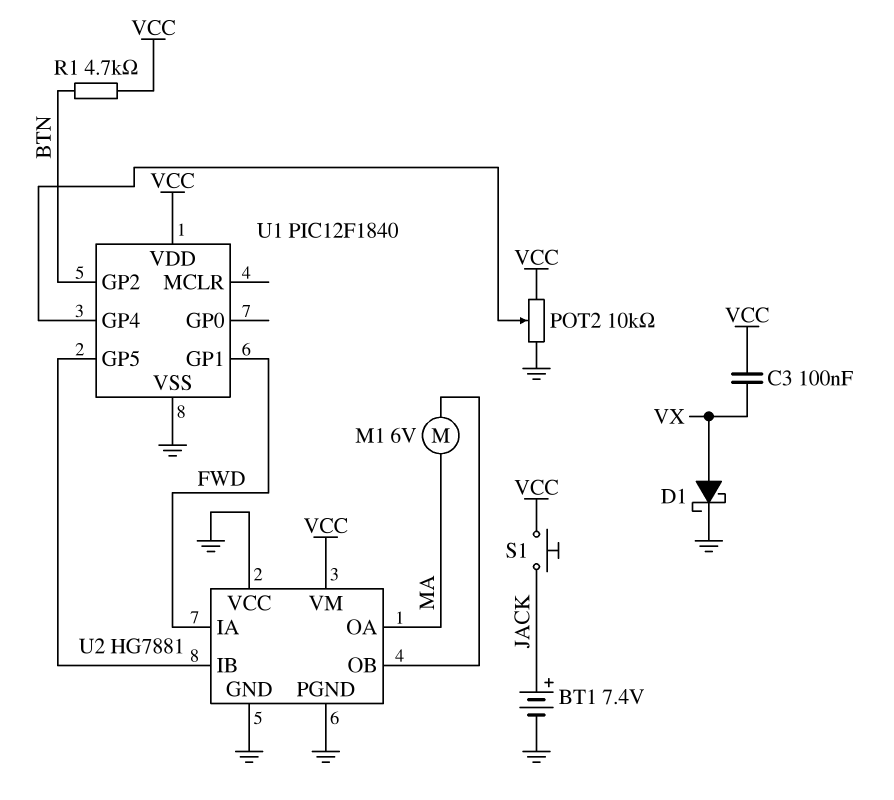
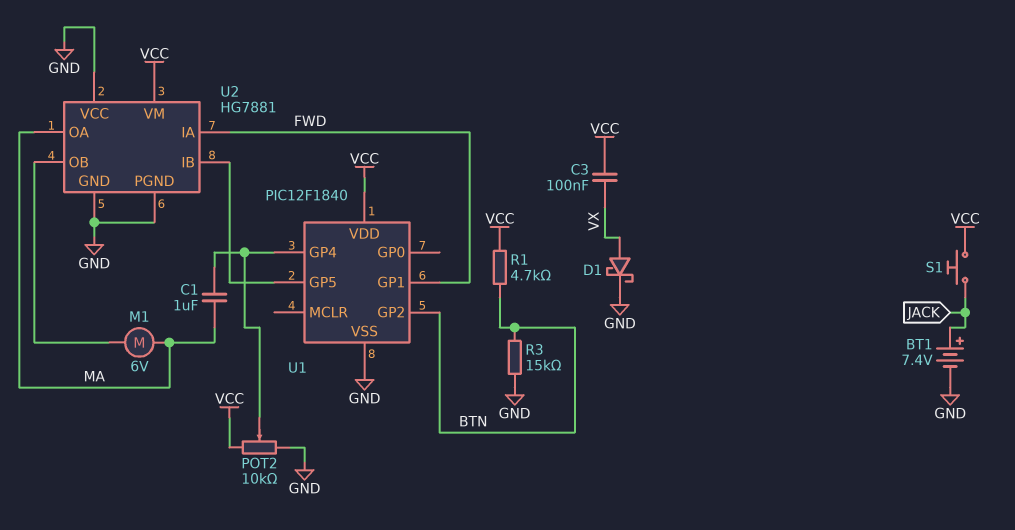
C1: none -> 1uF (MA, U1/GP4)
R3: none -> 15k (BTN, GND)

